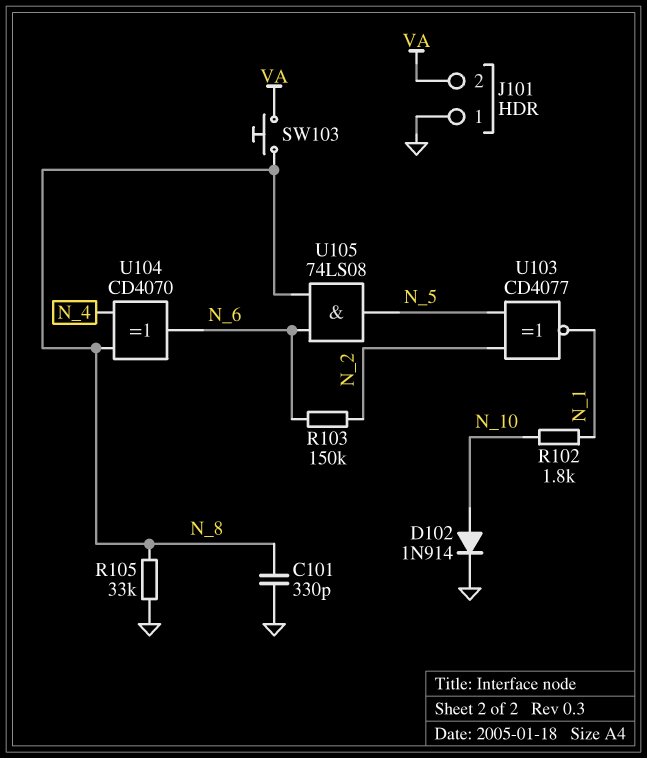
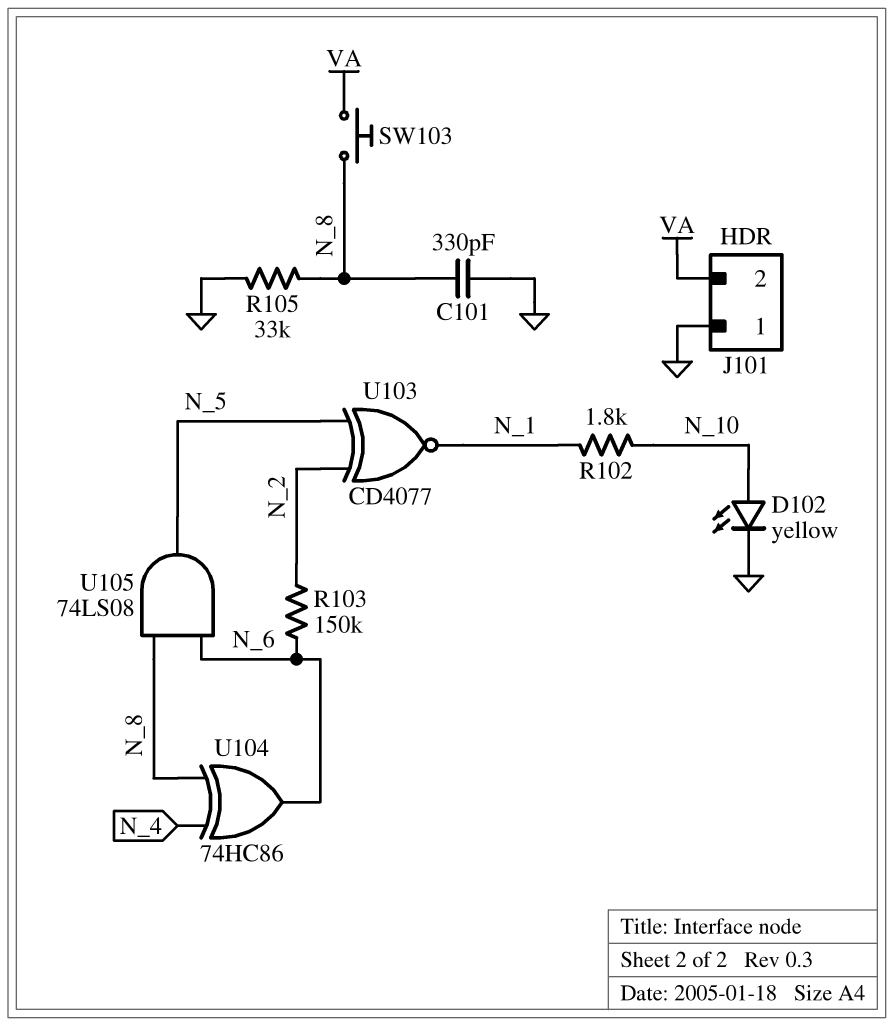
D102: diode 1N914 (A N_10, K GND) -> LED yellow (A N_10, K GND)
U104: XOR CD4070 (in N_4, in N_8, out N_6) -> XOR 74HC86 (in N_4, in N_8, out N_6)

